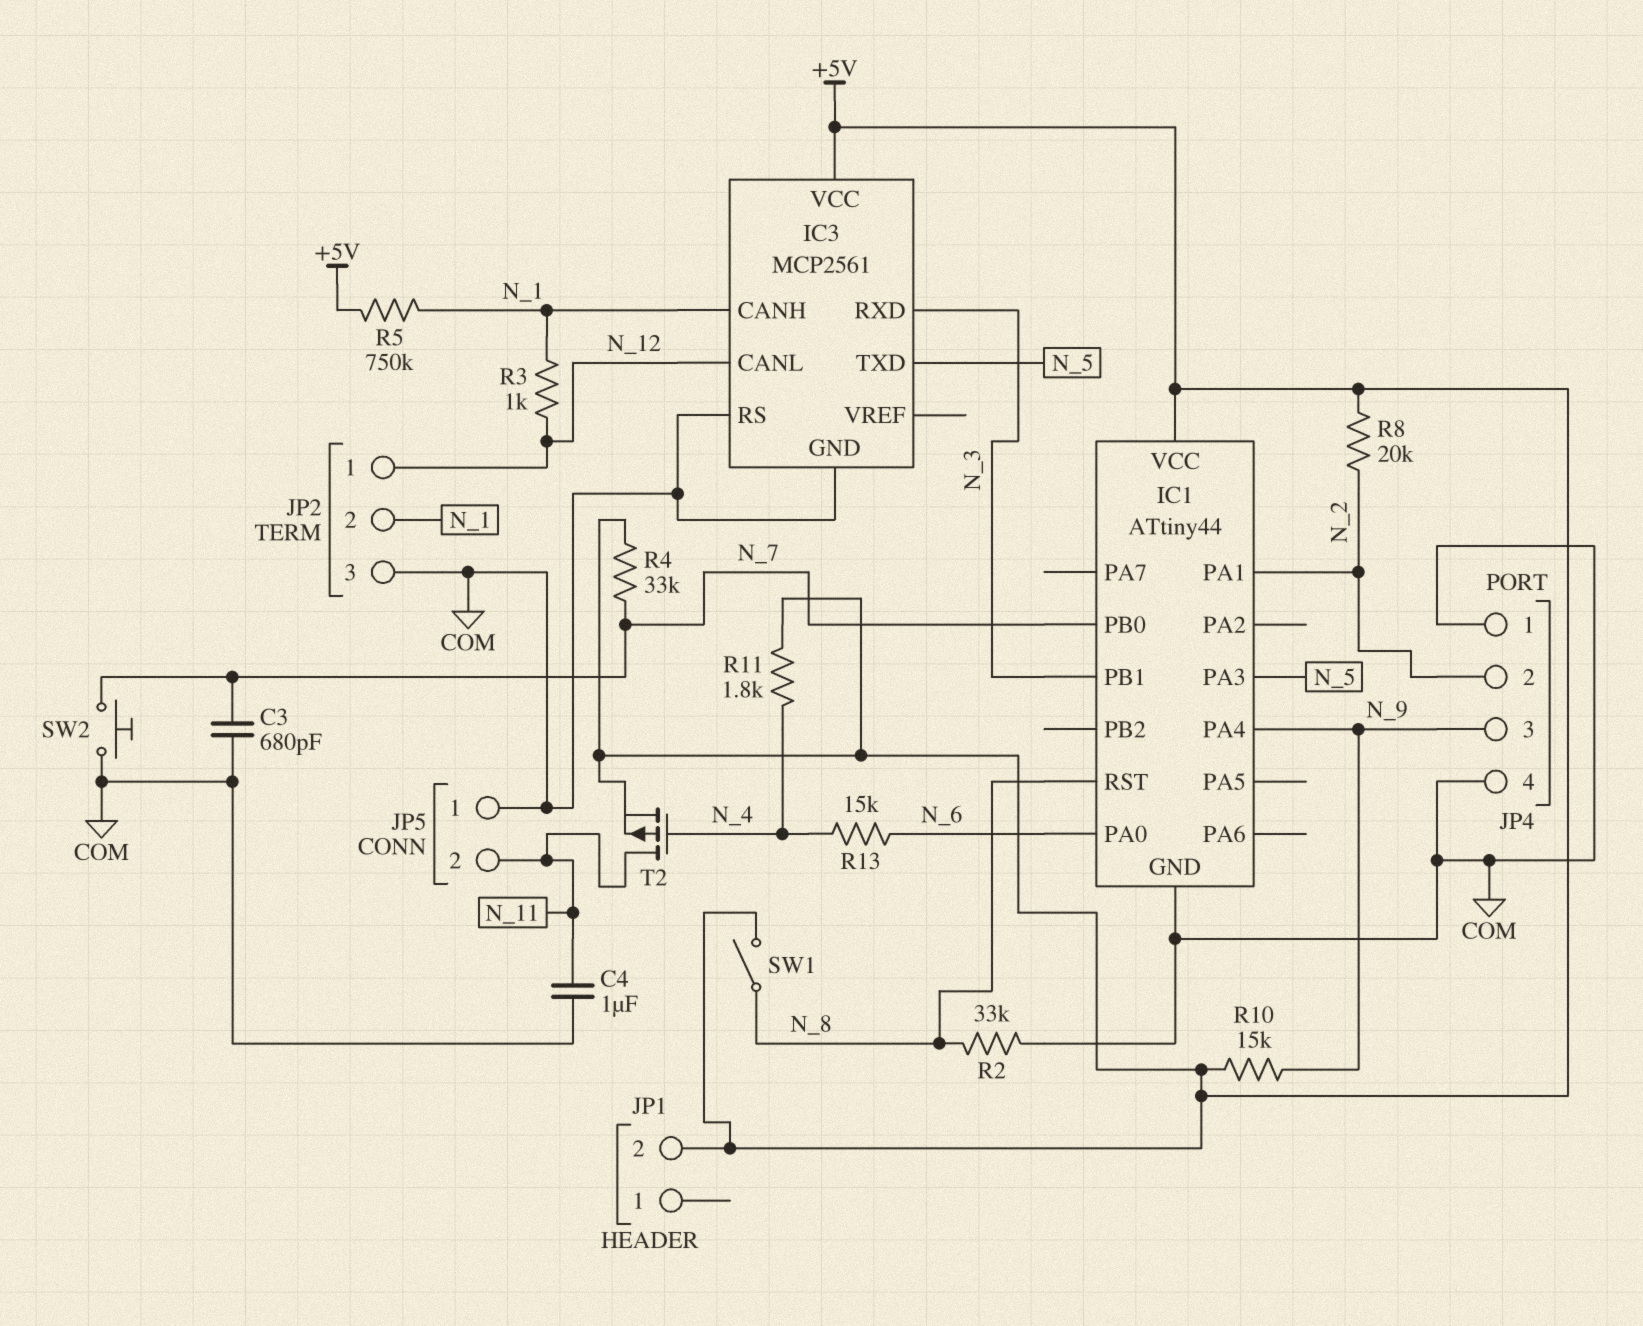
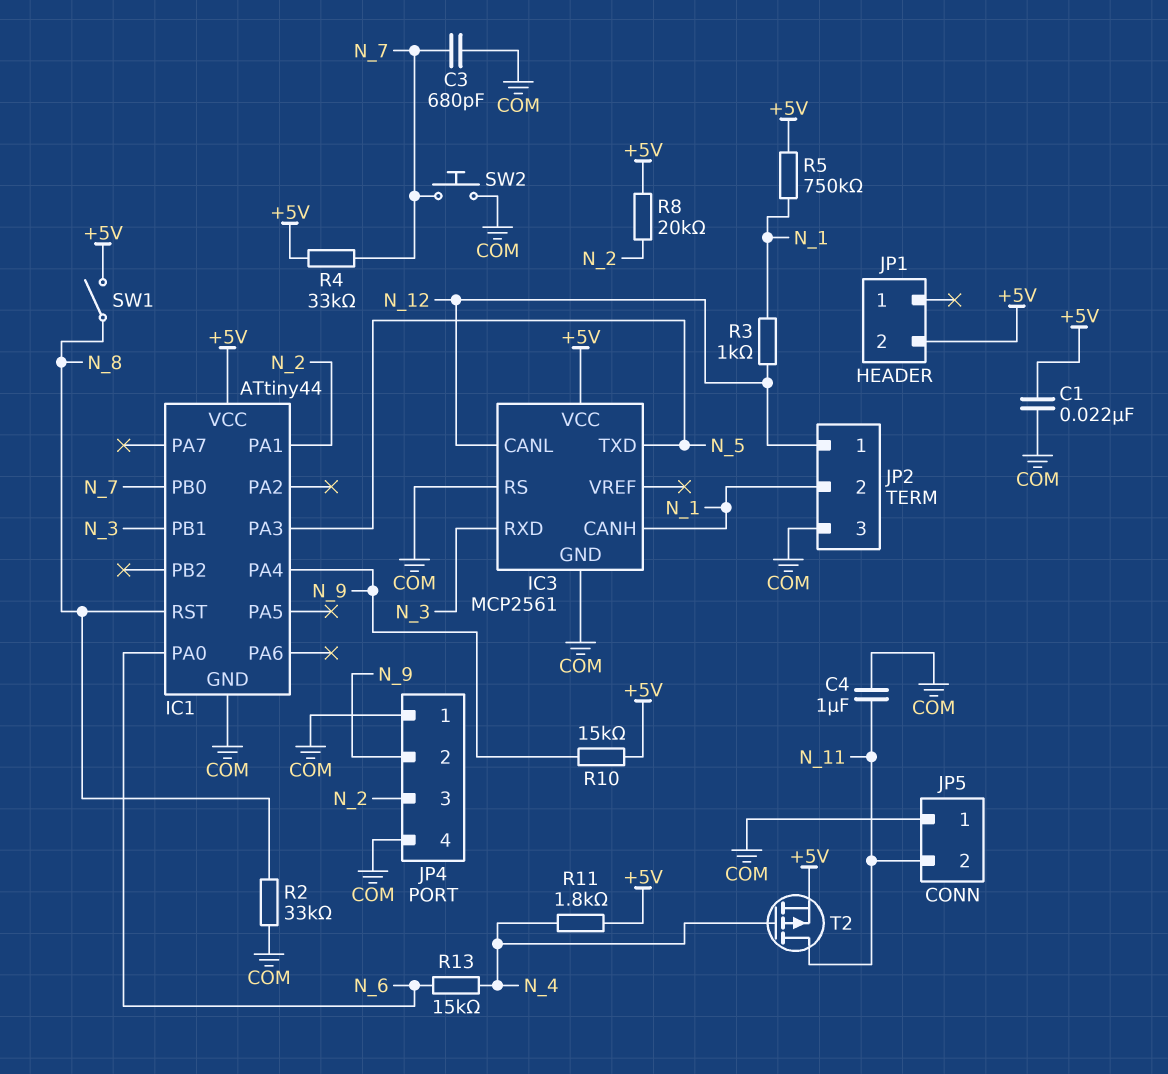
C1: none -> 22nF (+5V, COM)
JP4 pin 2: N_2 -> N_9
JP4 pin 3: N_9 -> N_2

